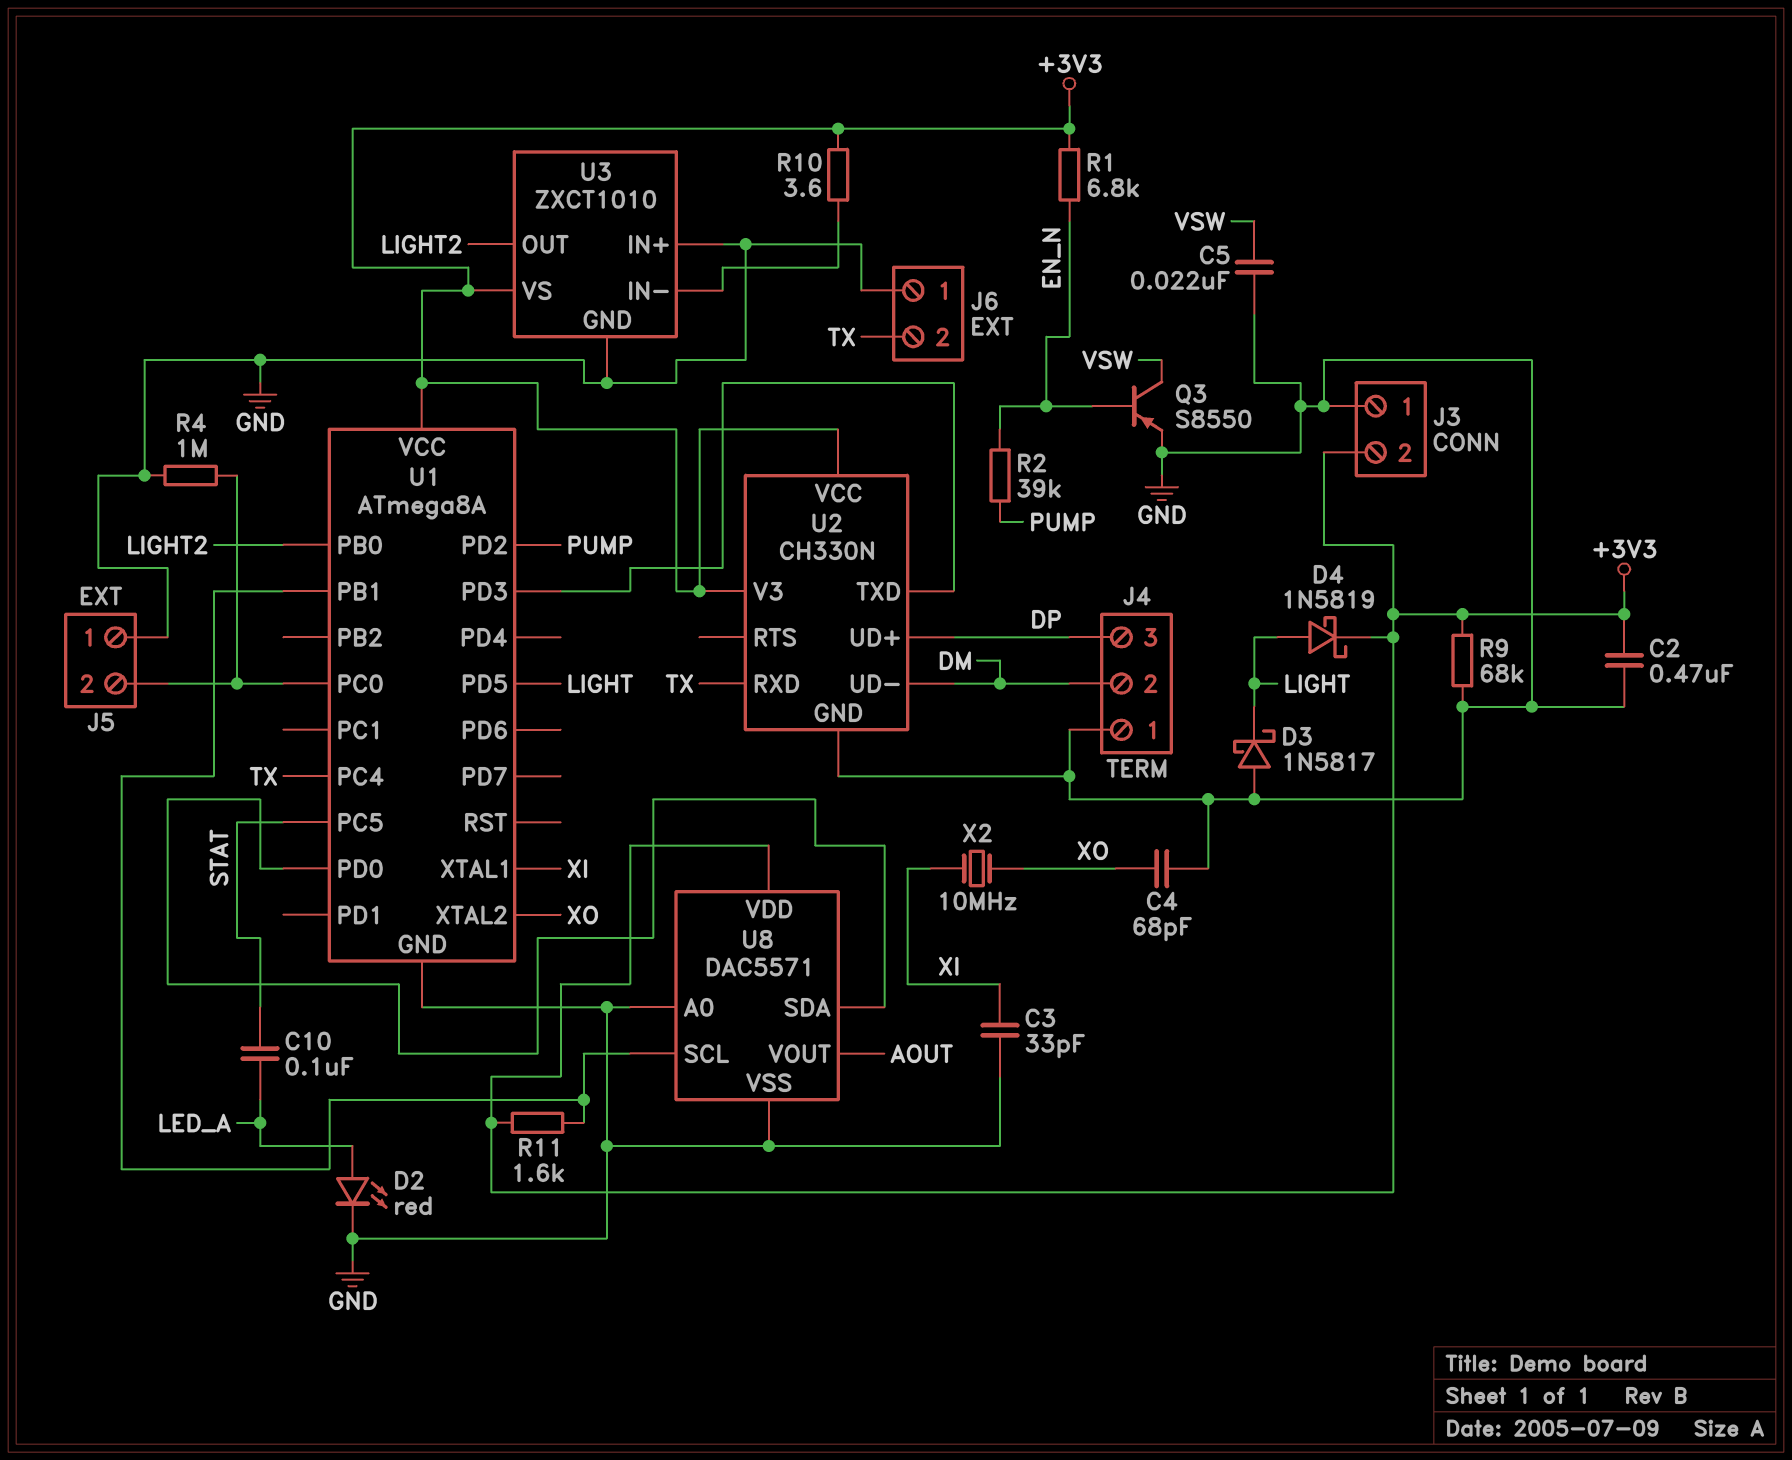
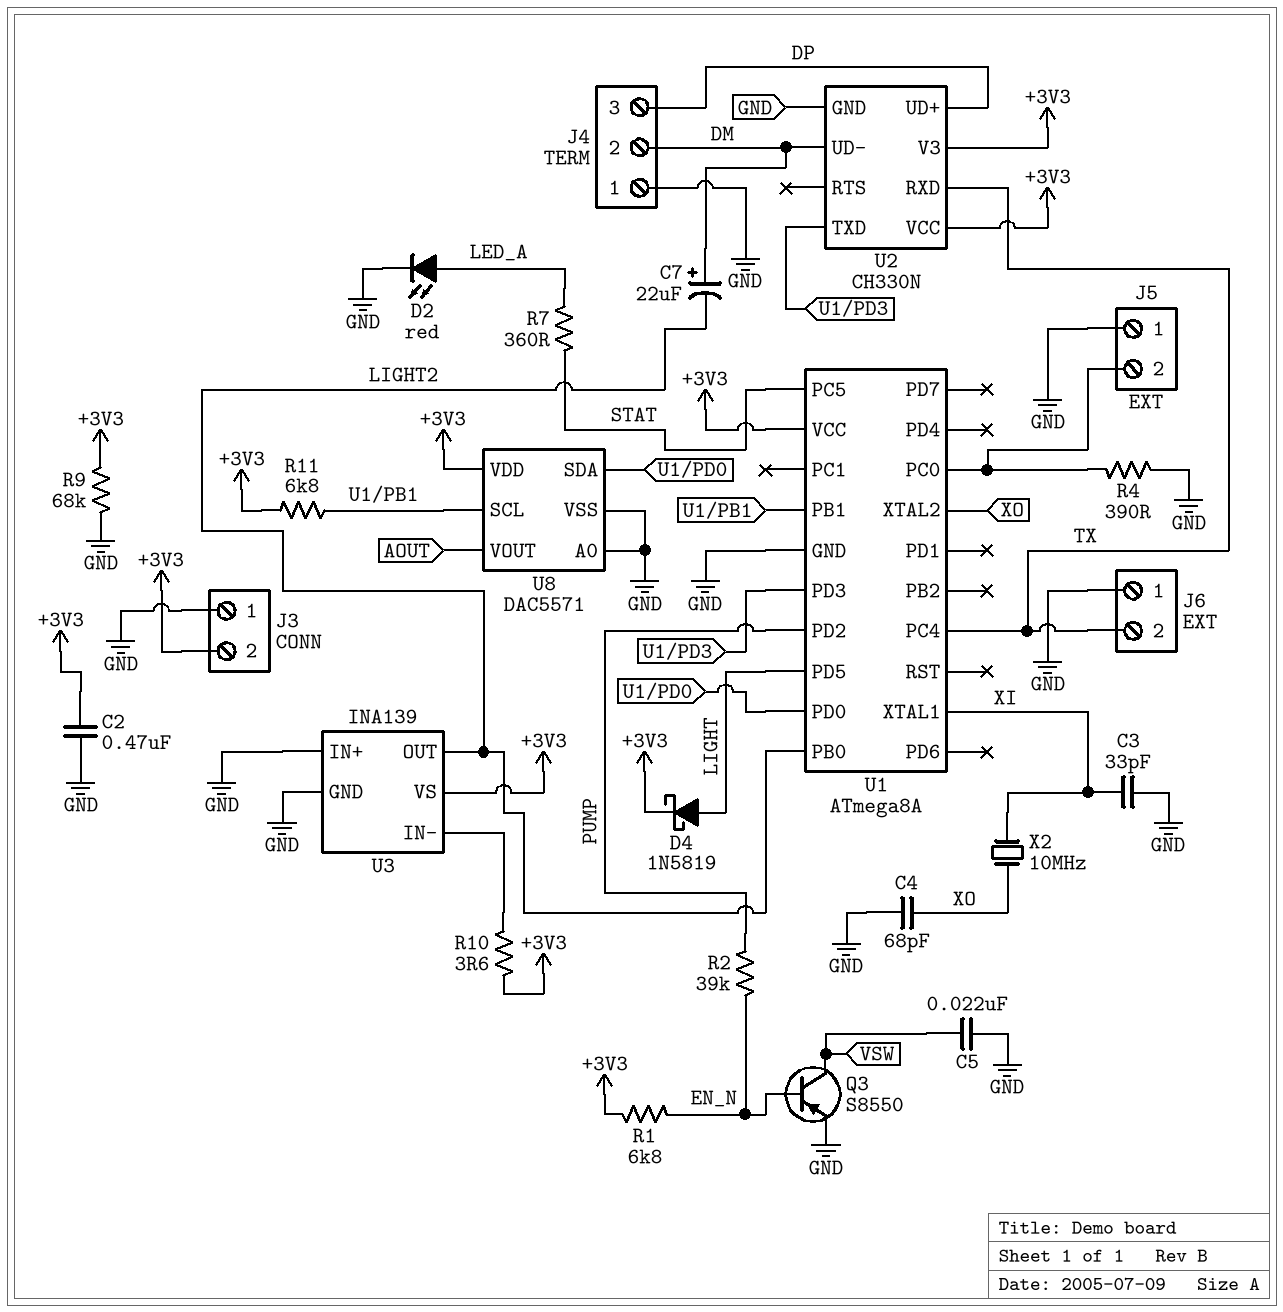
C7: none -> 22uF (plus DM, minus LIGHT2)
C10: 100nF (LED_A, STAT) -> none
D3: schottky 1N5817 (A GND, K LIGHT) -> none
R4: 1M (GND, J5/2) -> 390 (GND, J5/2)
R7: none -> 360 (LED_A, STAT)
R11: 1.6k (+3V3, U1/PB1) -> 6.8k (+3V3, U1/PB1)
U3: ZXCT1010 -> INA139

